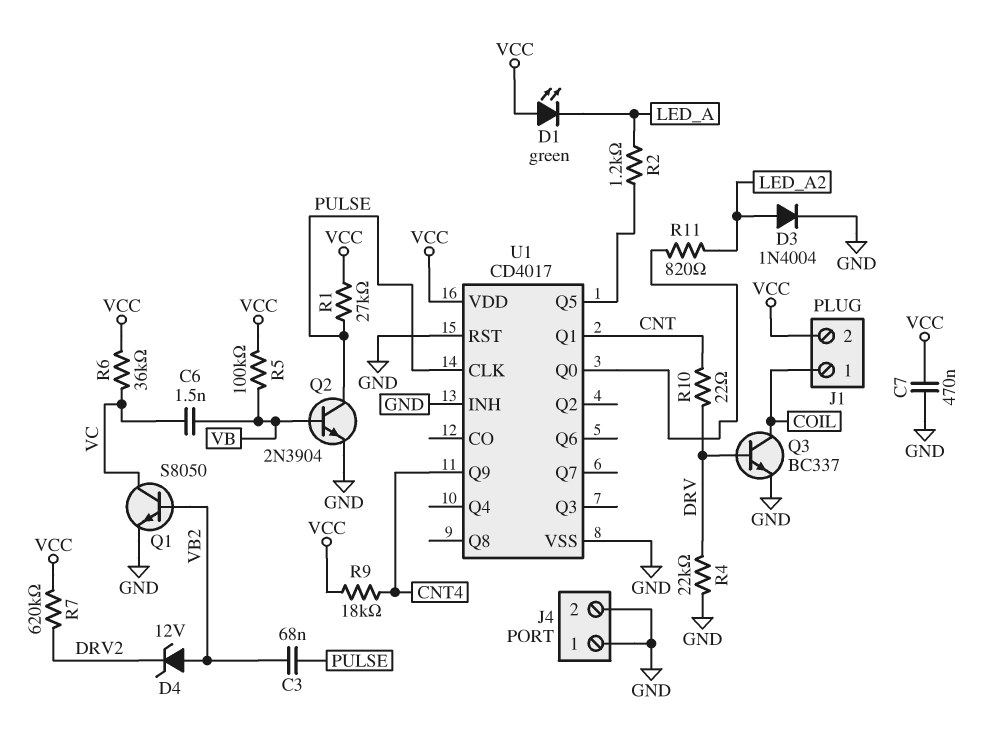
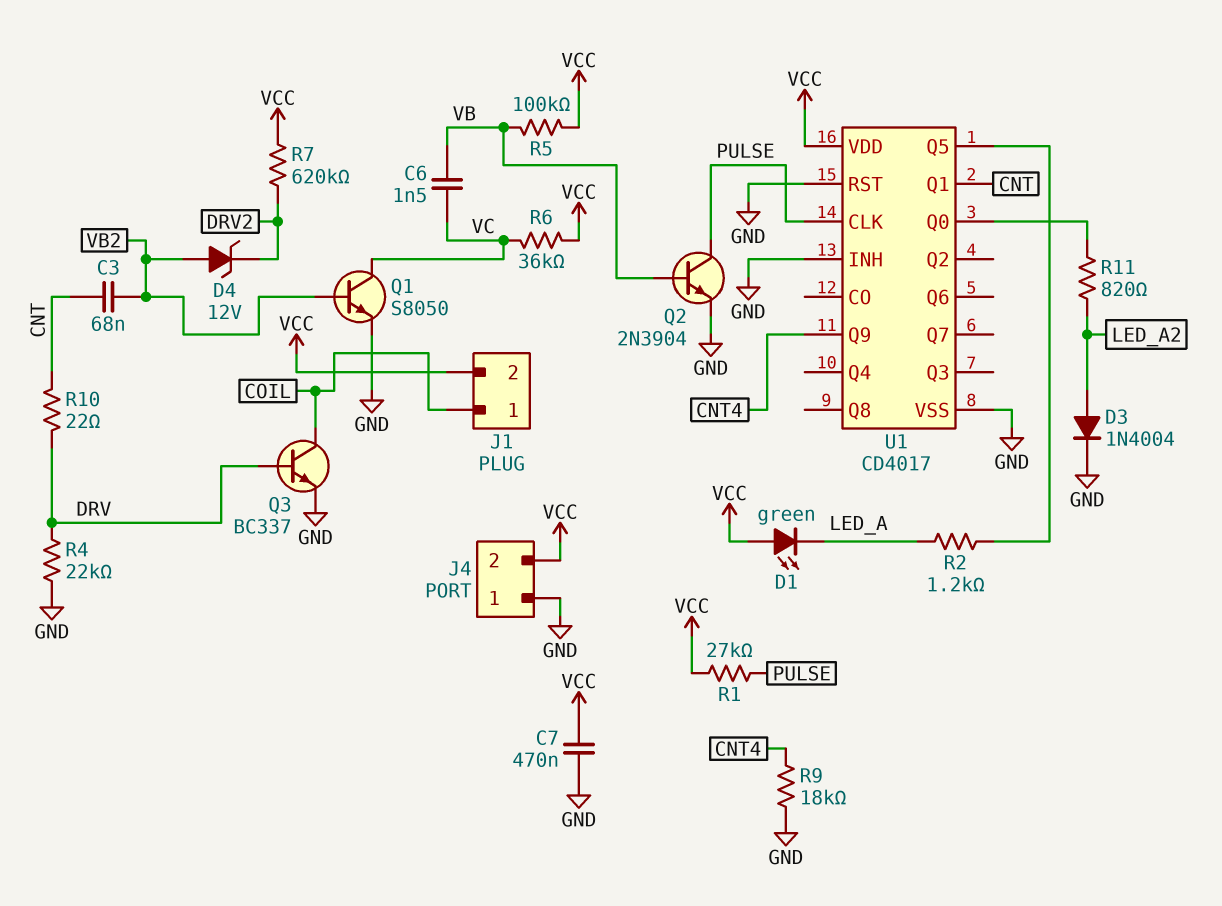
C3: 68nF (PULSE, VB2) -> 68nF (CNT, VB2)
J4 pin 2: GND -> VCC
R9: 18k (CNT4, VCC) -> 18k (CNT4, GND)

